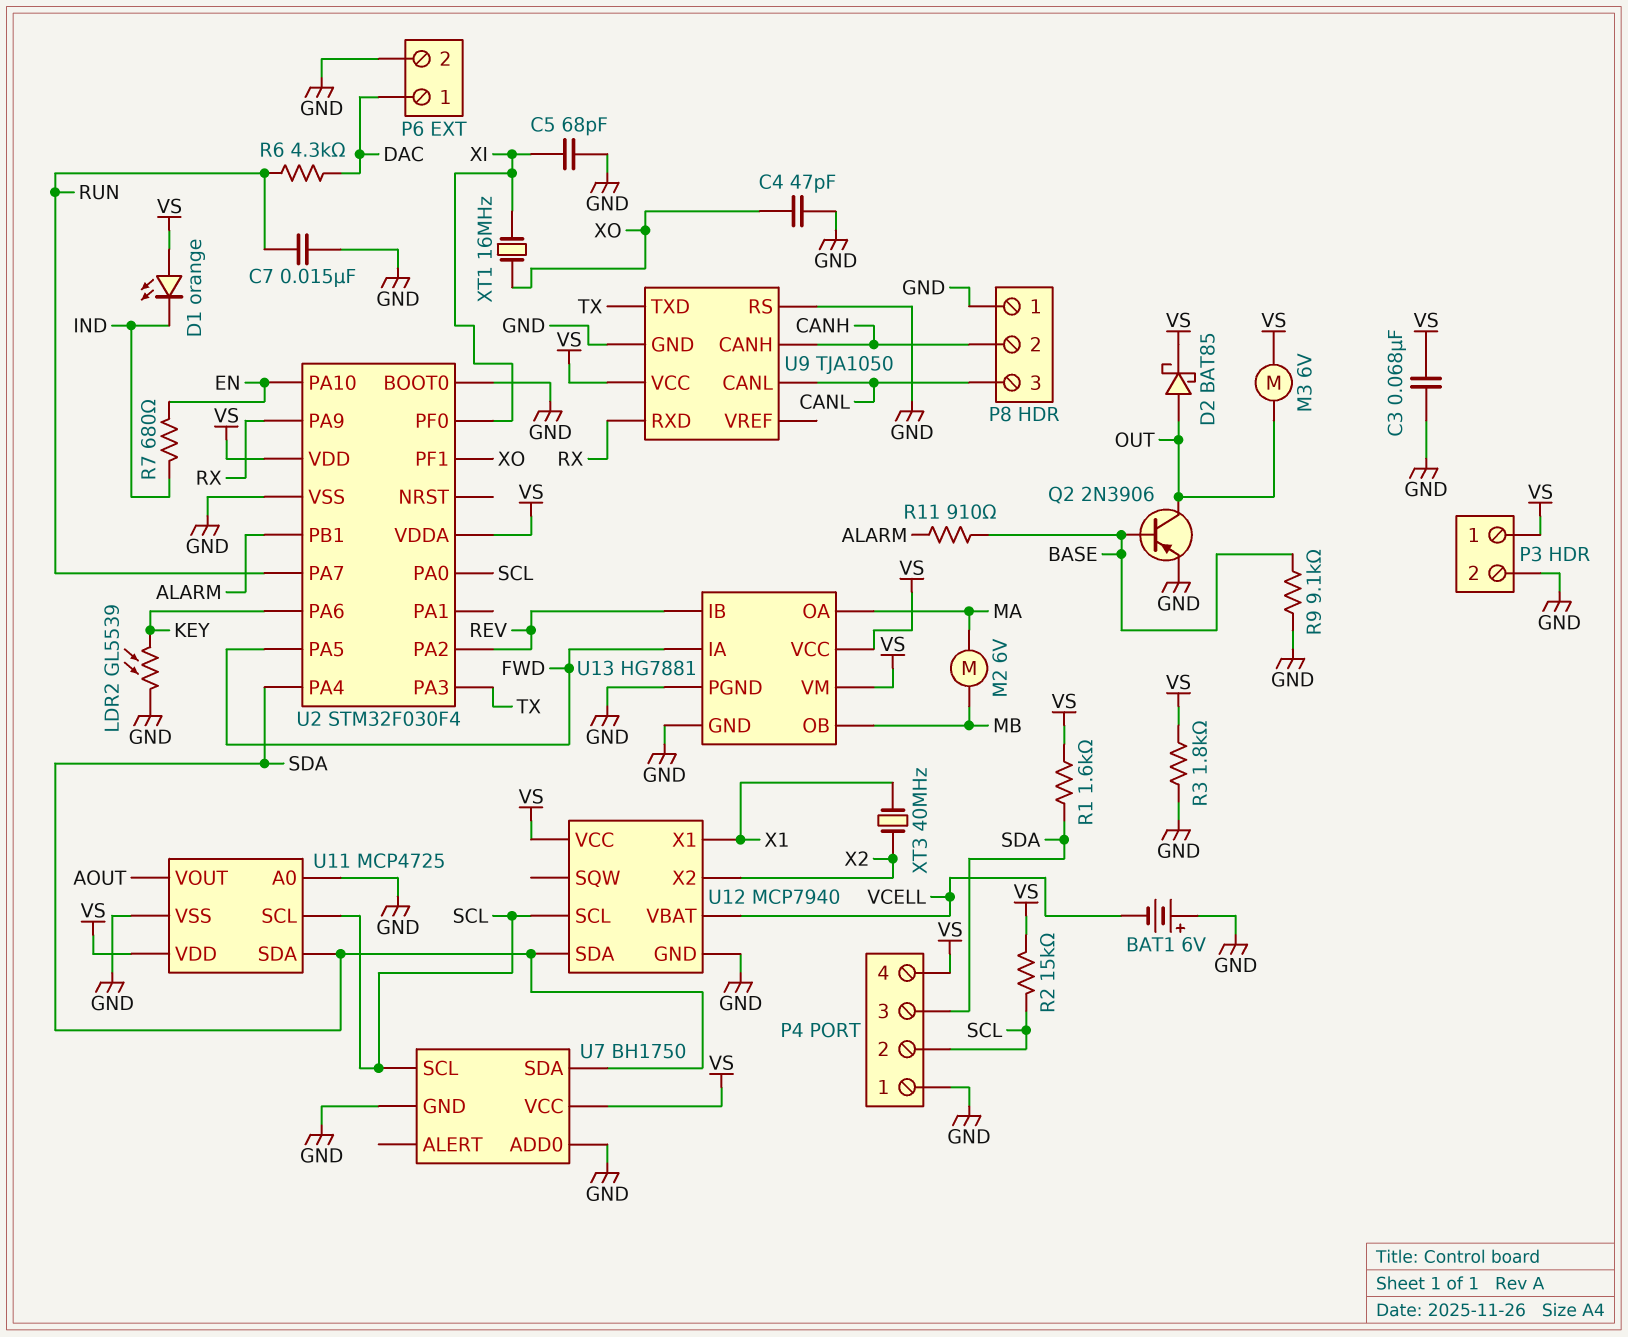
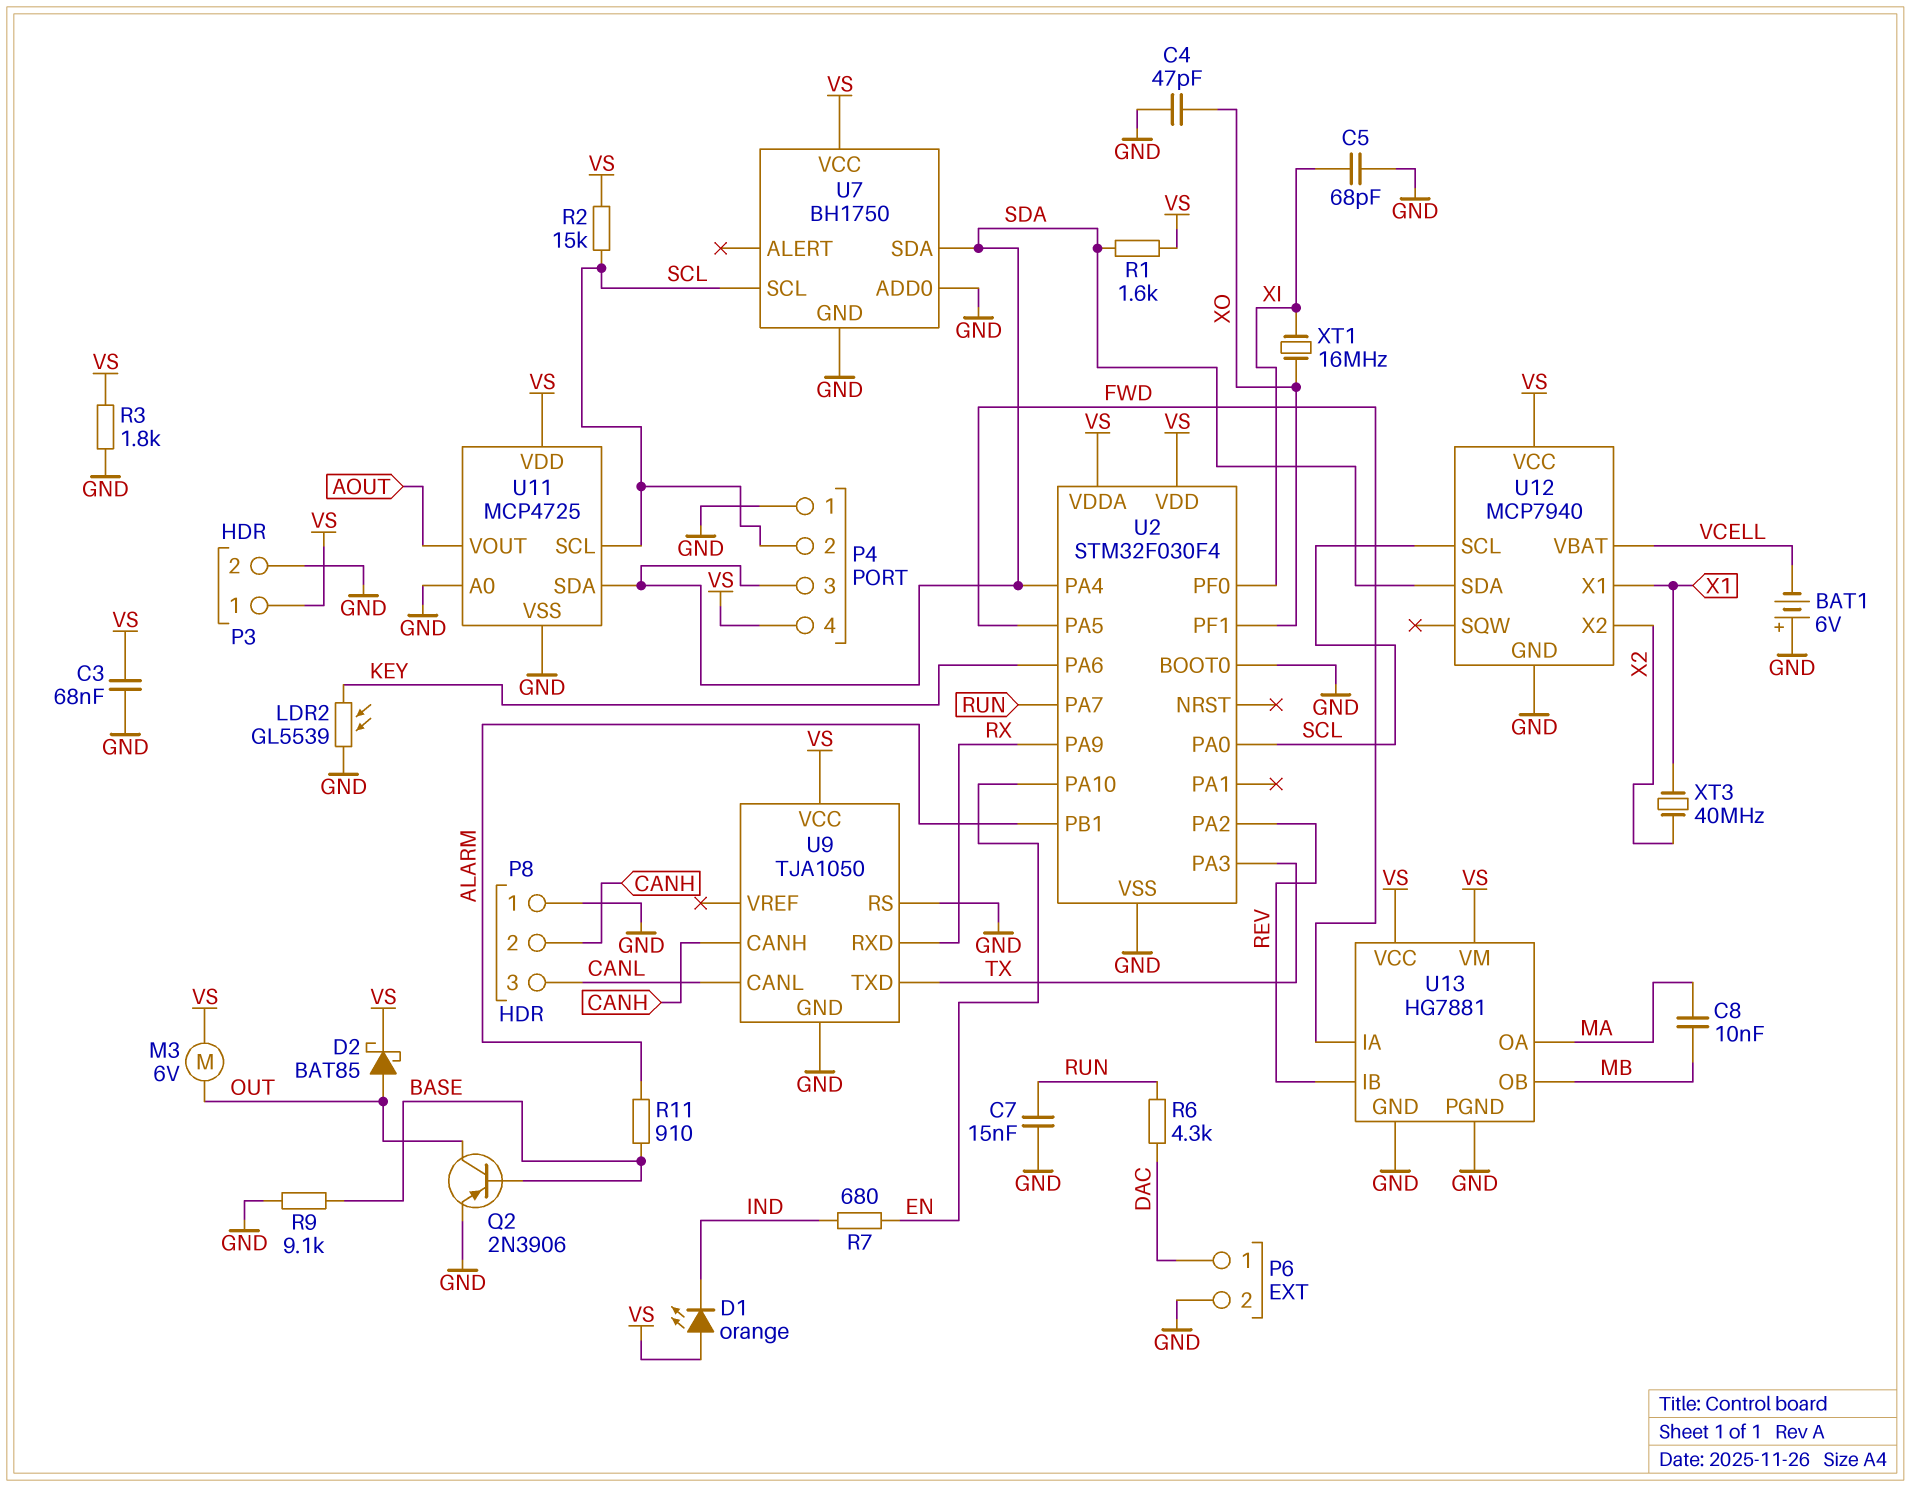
C8: none -> 10nF (MA, MB)
M2: motor 6V (MA, MB) -> none

